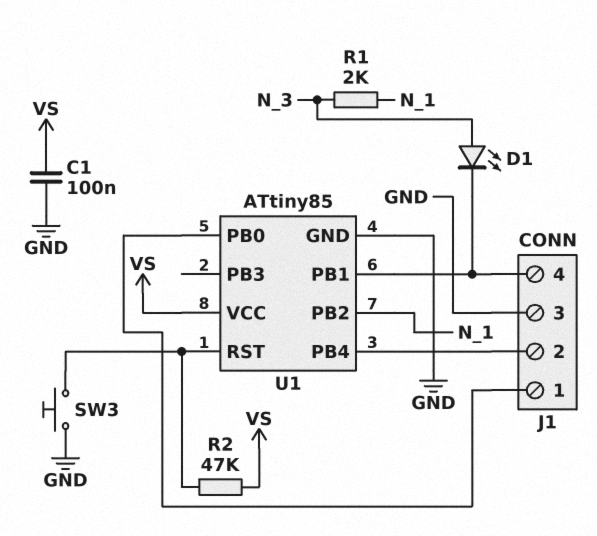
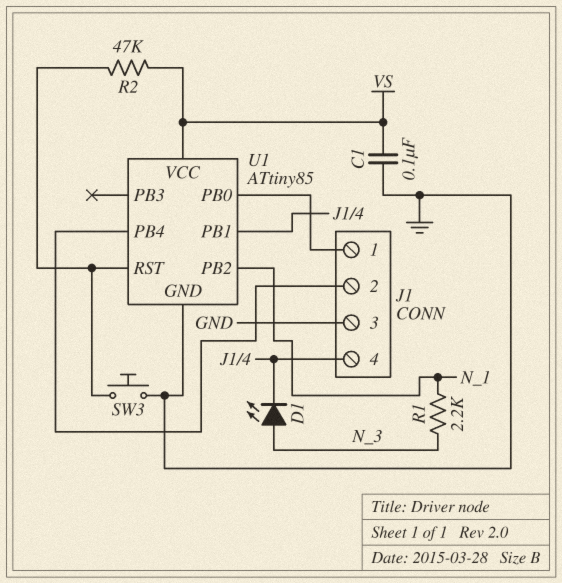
R1: 2k (N_1, N_3) -> 2.2k (N_1, N_3)

